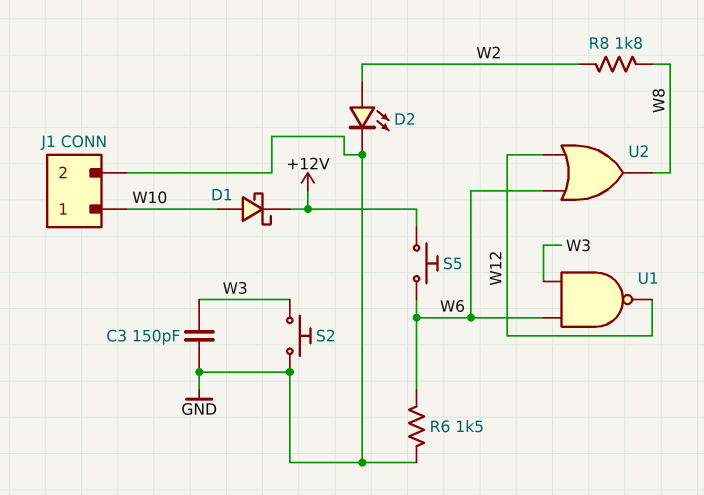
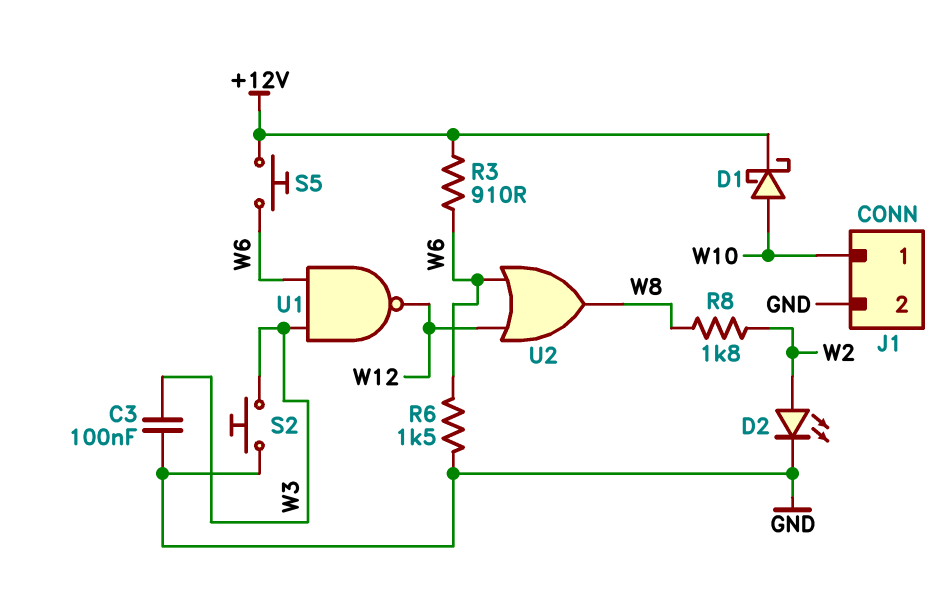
C3: 150pF (GND, W3) -> 100nF (GND, W3)
R3: none -> 910 (+12V, W6)

